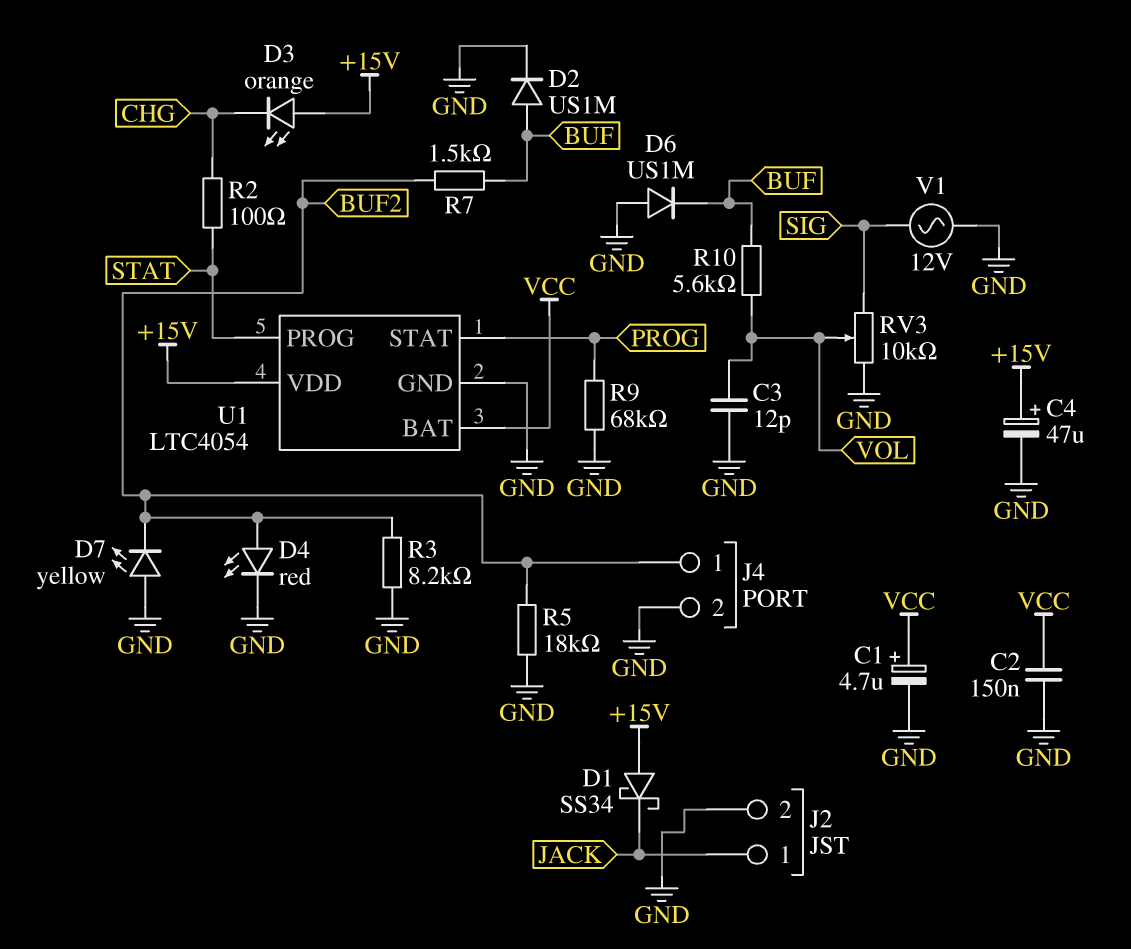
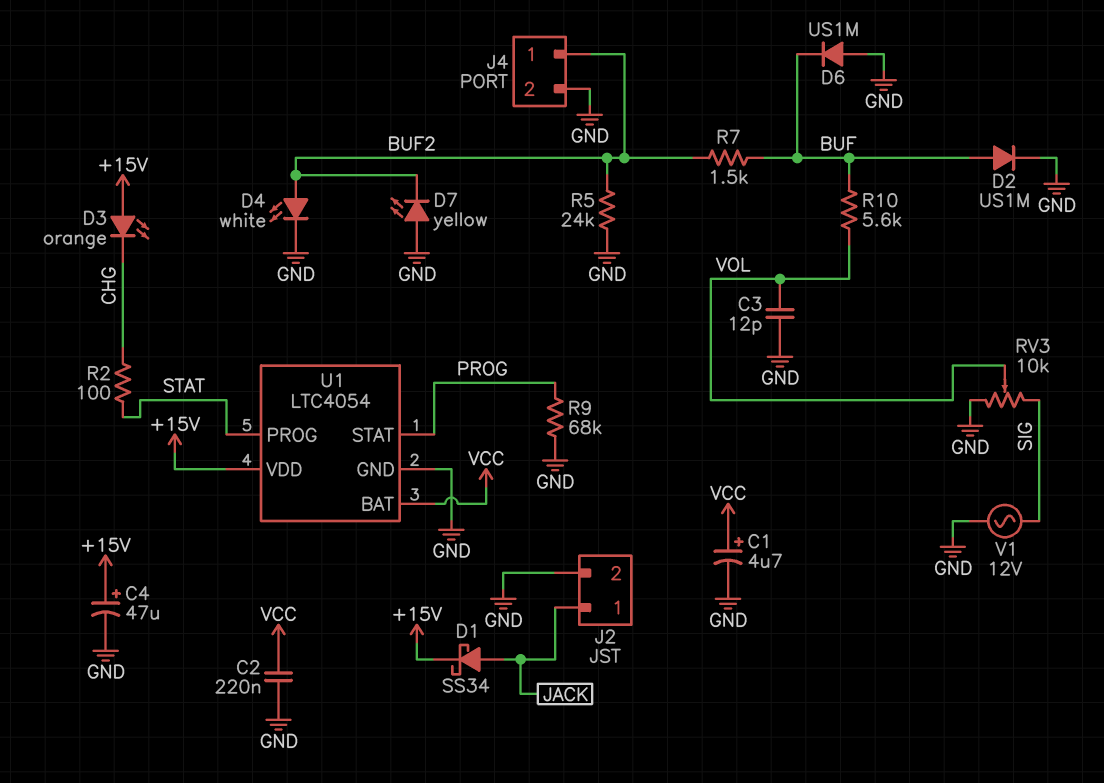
C2: 150nF (GND, VCC) -> 220nF (GND, VCC)
D1: schottky SS34 (A +15V, K JACK) -> schottky SS34 (A JACK, K +15V)
D4: LED red (A BUF2, K GND) -> LED white (A BUF2, K GND)
R3: 8.2k (BUF2, GND) -> none
R5: 18k (BUF2, GND) -> 24k (BUF2, GND)

